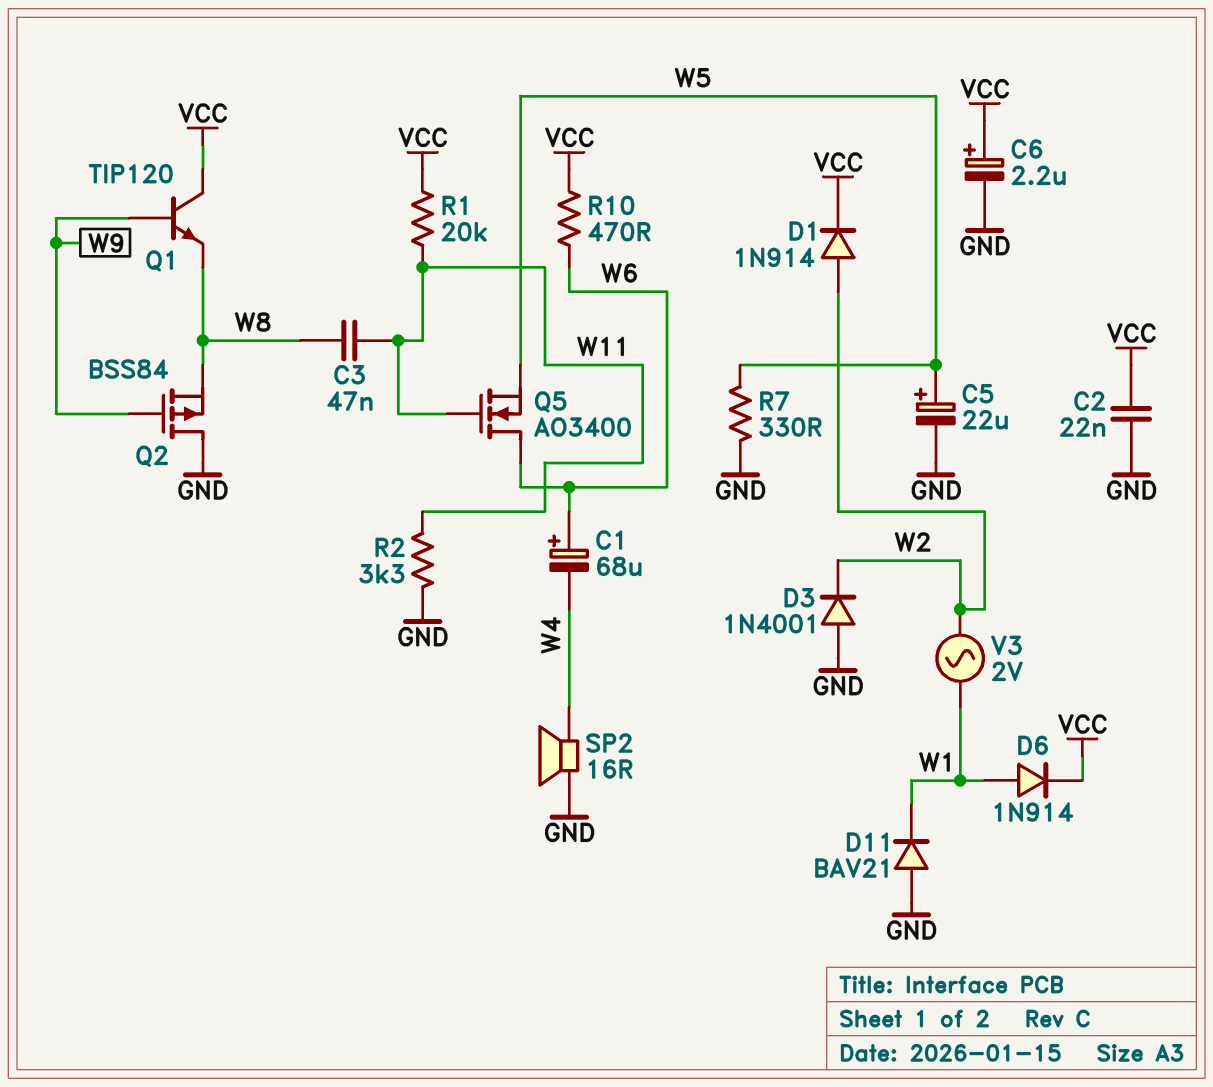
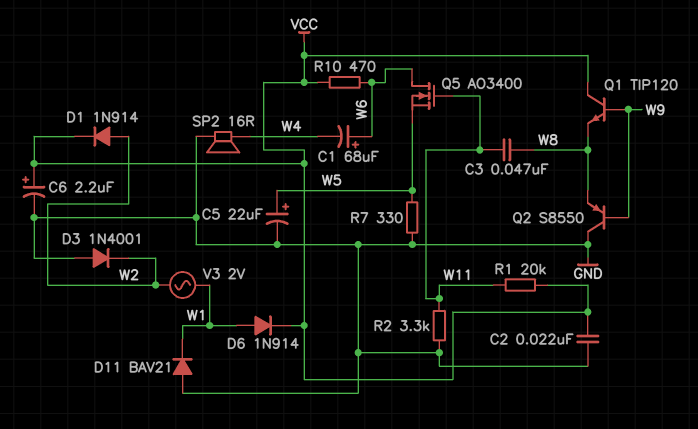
Q2: PMOS BSS84 (G W9, D GND, S W8) -> PNP S8550 (B W9, C GND, E W8)

